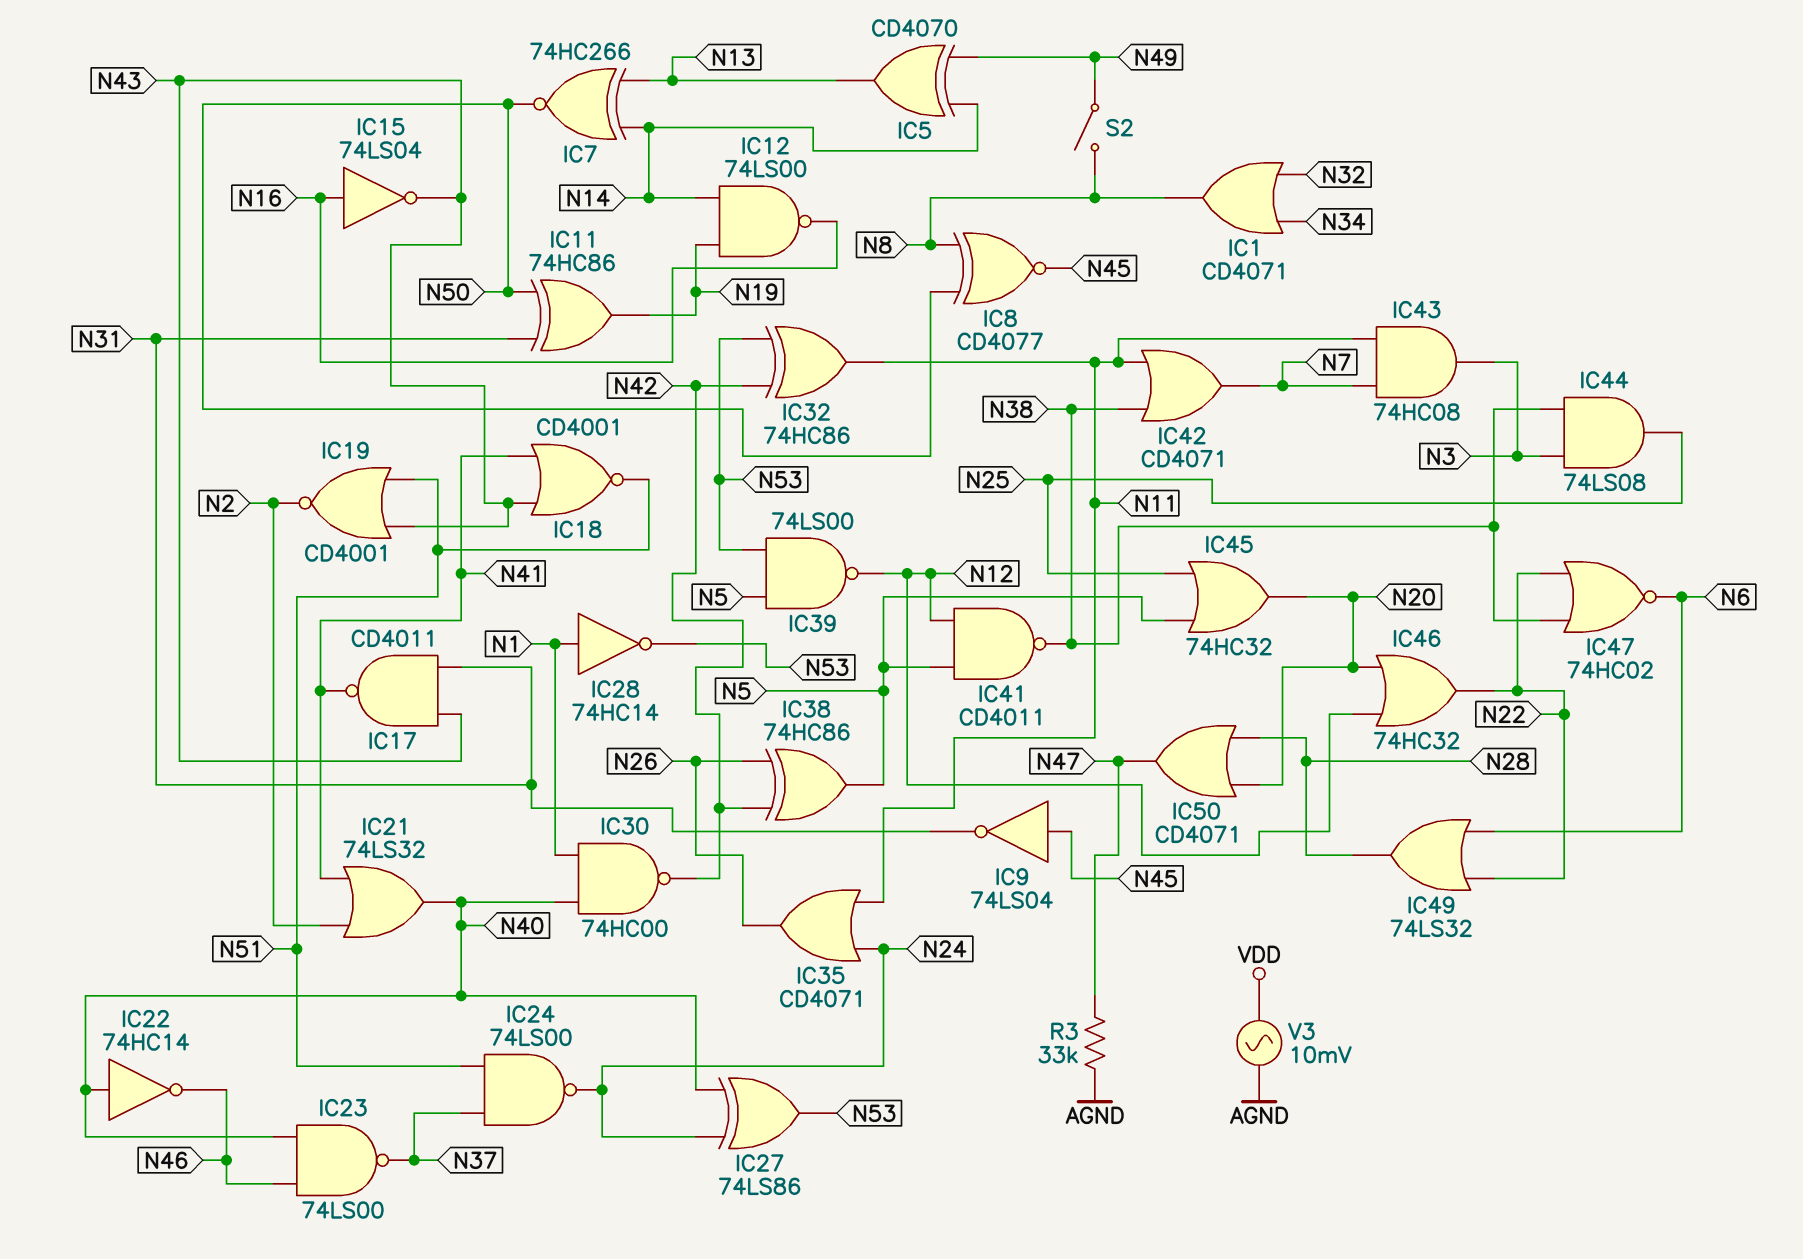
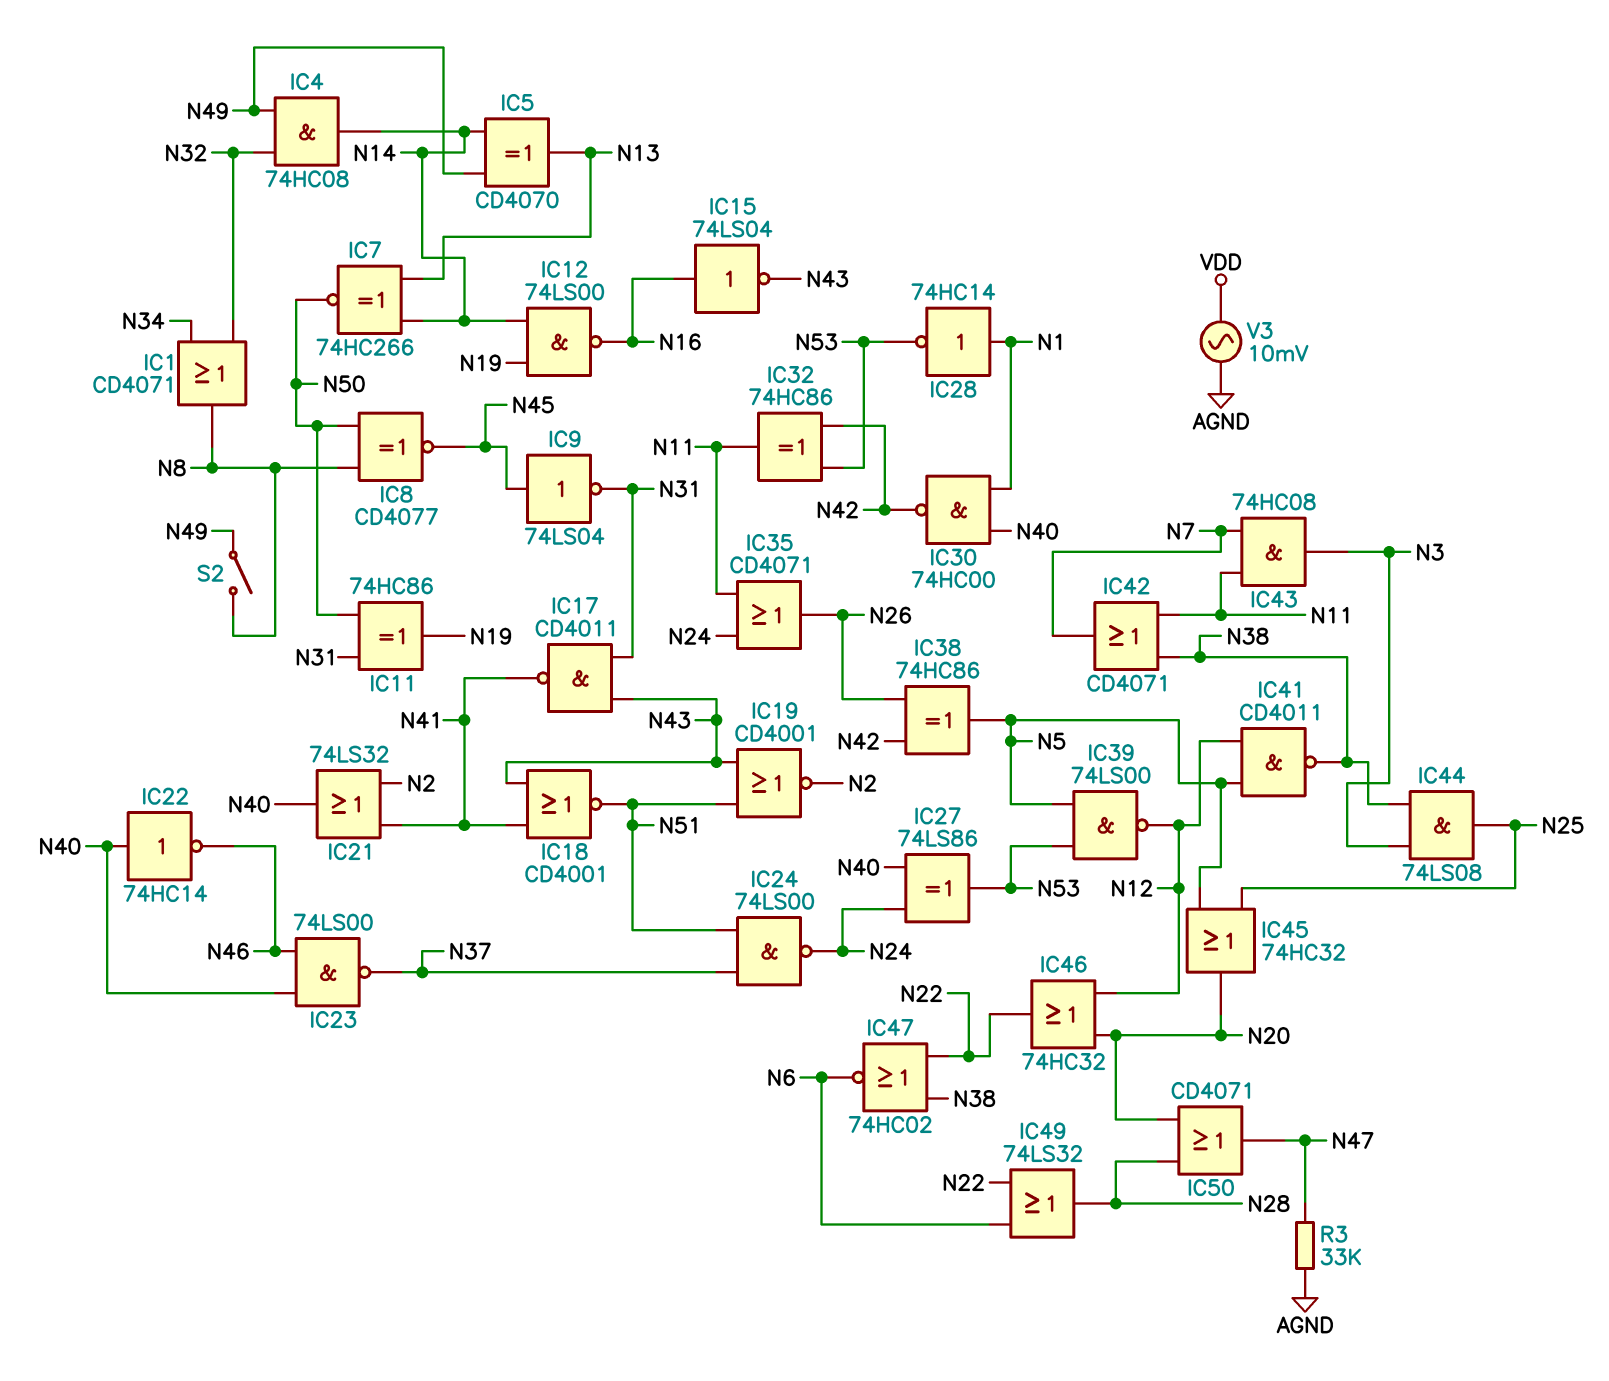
IC4: none -> AND 74HC08 (in N32, in N49, out N14)

